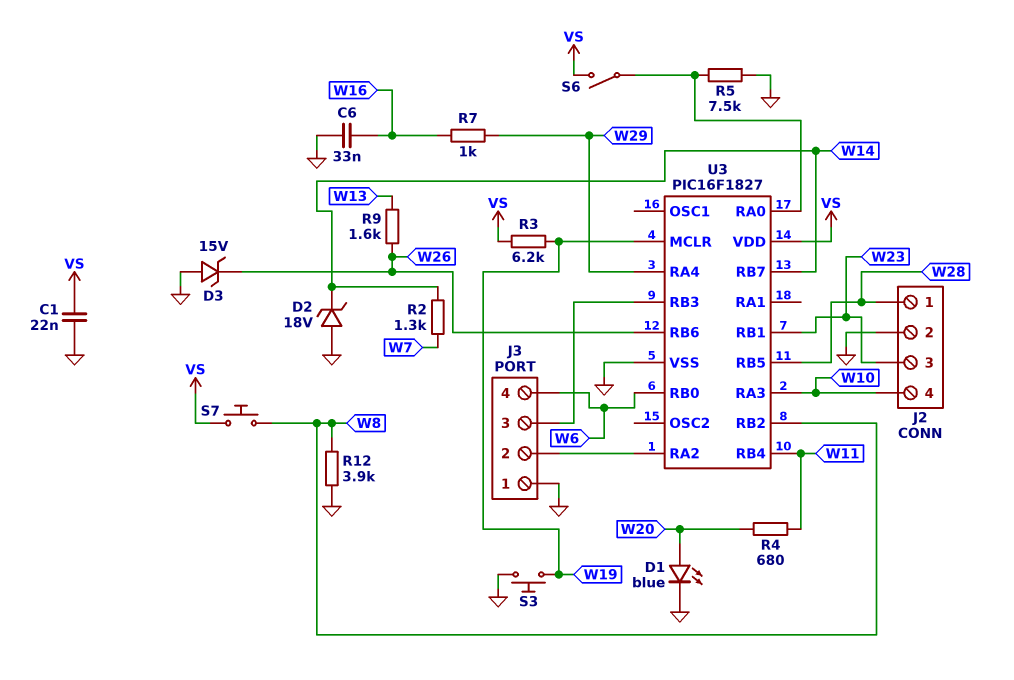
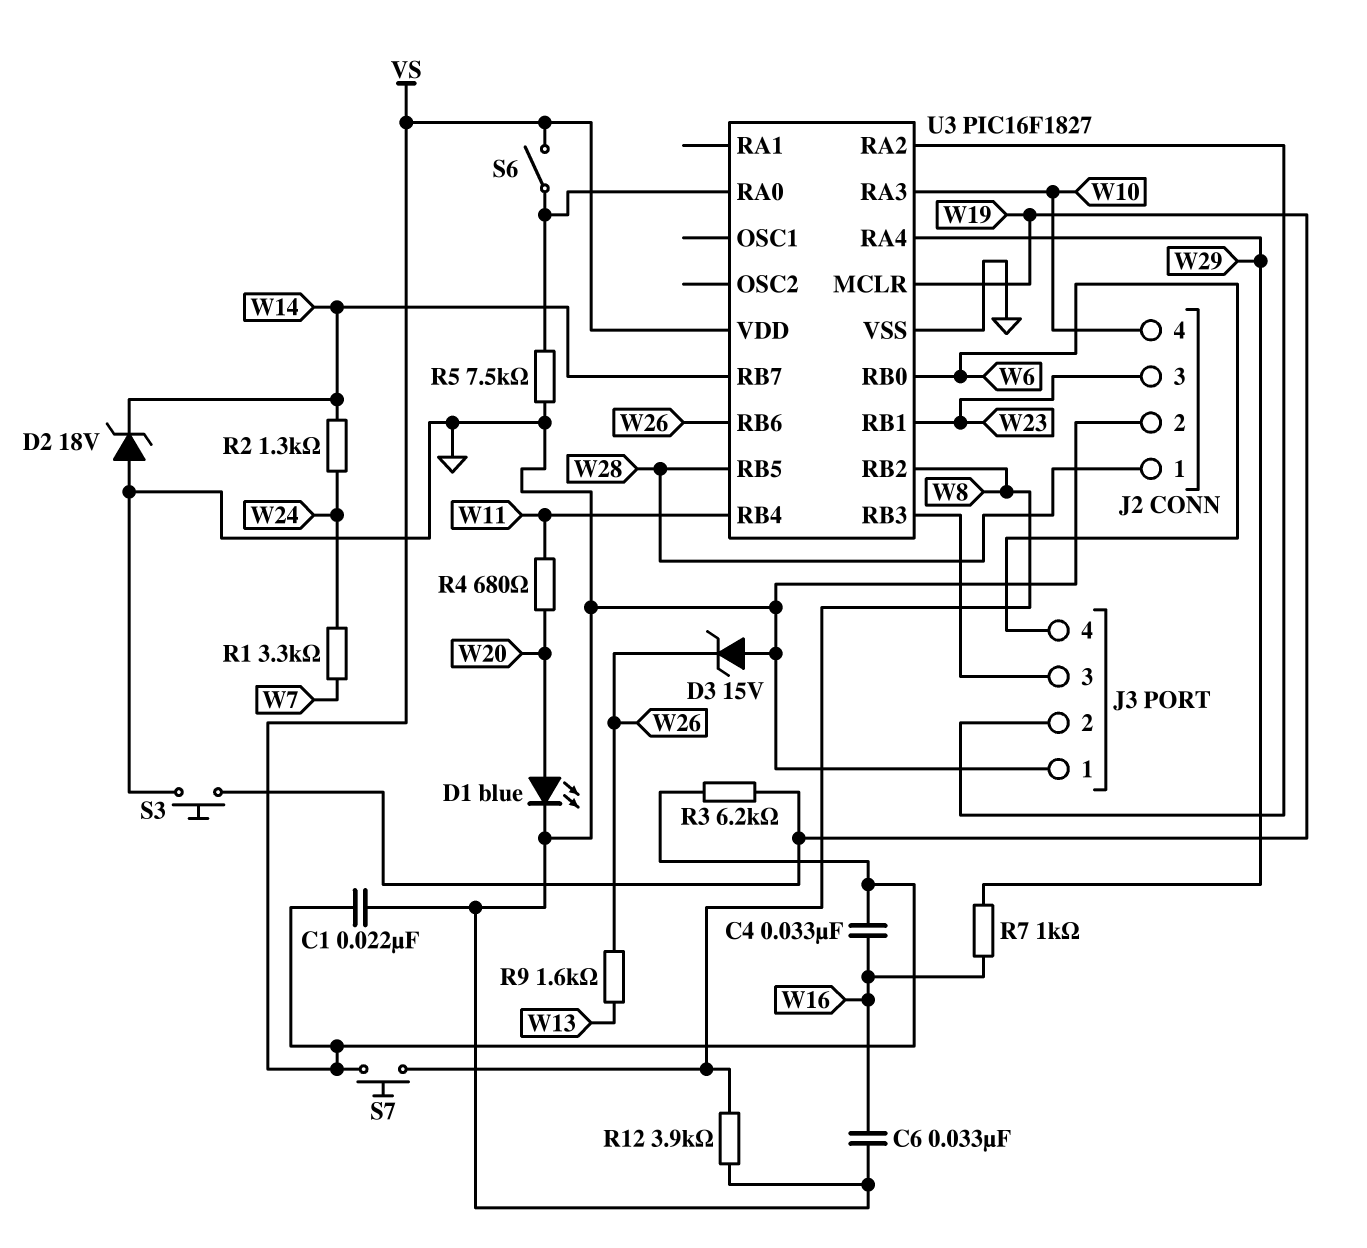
C4: none -> 33nF (VS, W16)
R1: none -> 3.3k (W7, W24)
R2: 1.3k (W7, W14) -> 1.3k (W14, W24)

